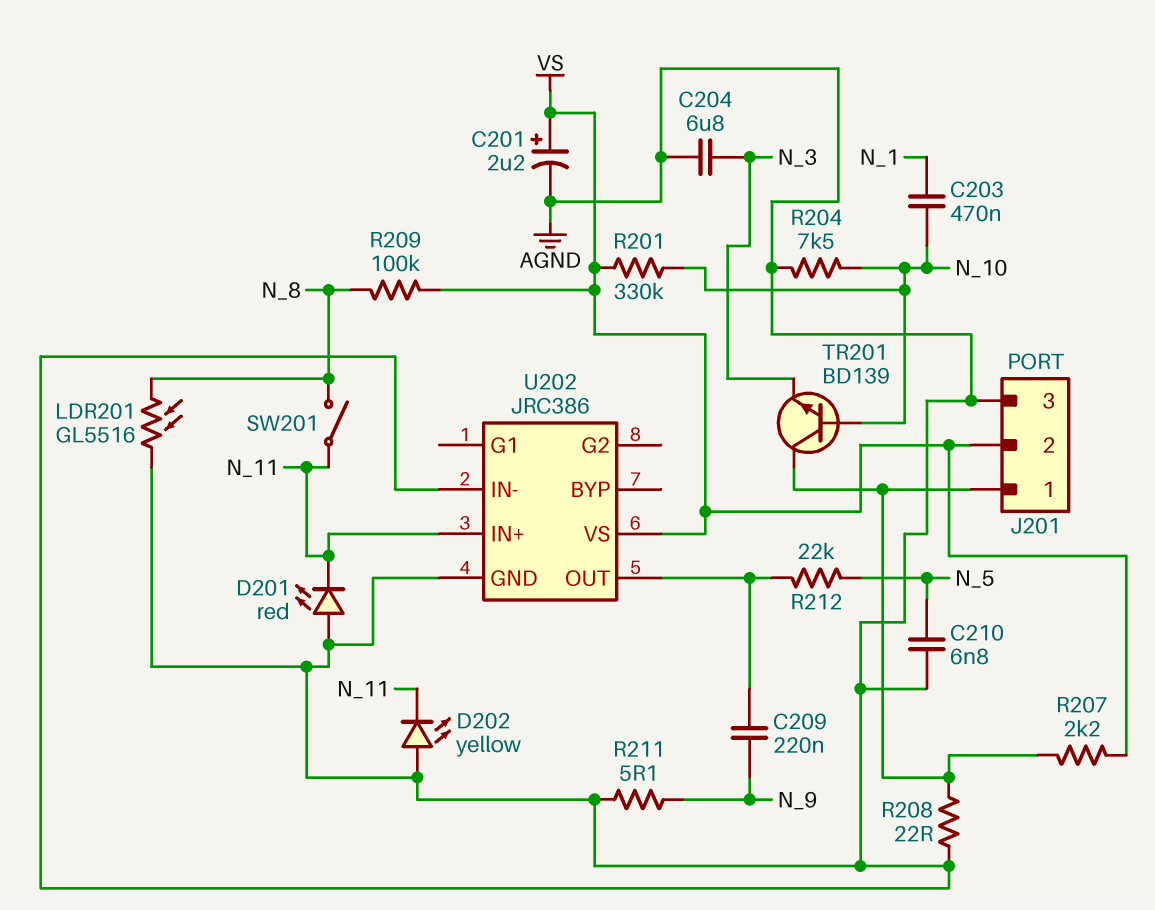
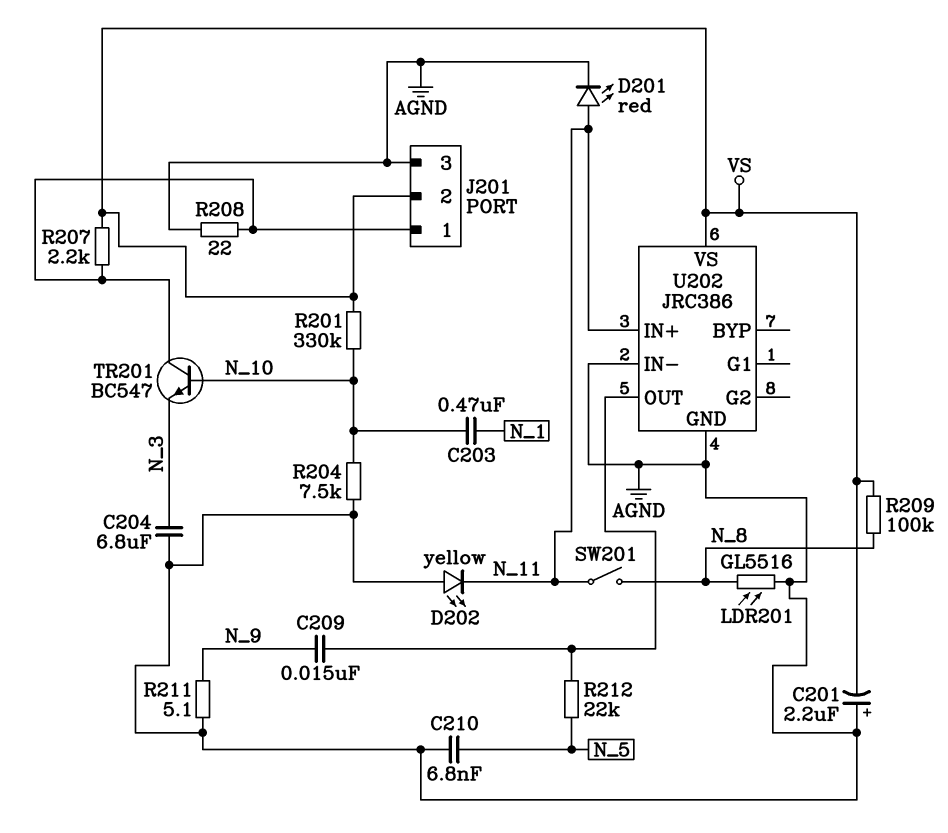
C201: 2.2uF (plus VS, minus AGND) -> 2.2uF (plus AGND, minus VS)
C209: 220nF (N_9, U202/OUT) -> 15nF (N_9, U202/OUT)
D201: LED red (A AGND, K N_11) -> LED red (A N_11, K AGND)
TR201: NPN BD139 (B N_10, C J201/1, E N_3) -> NPN BC547 (B N_10, C J201/1, E N_3)

